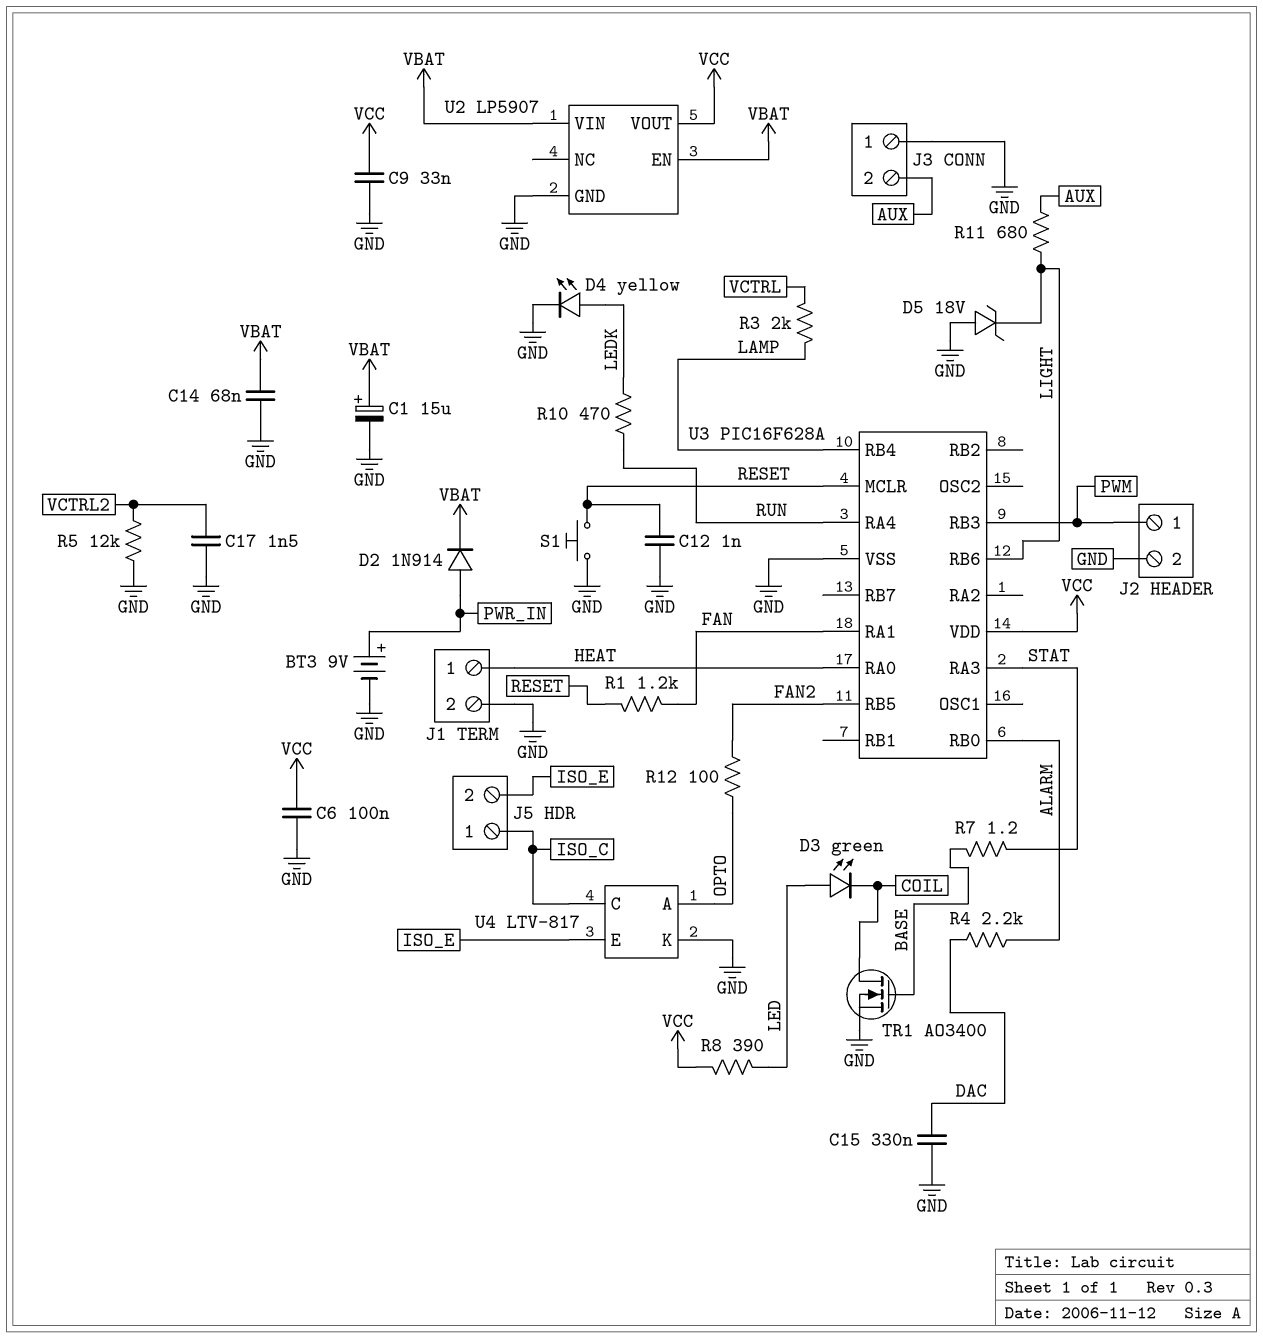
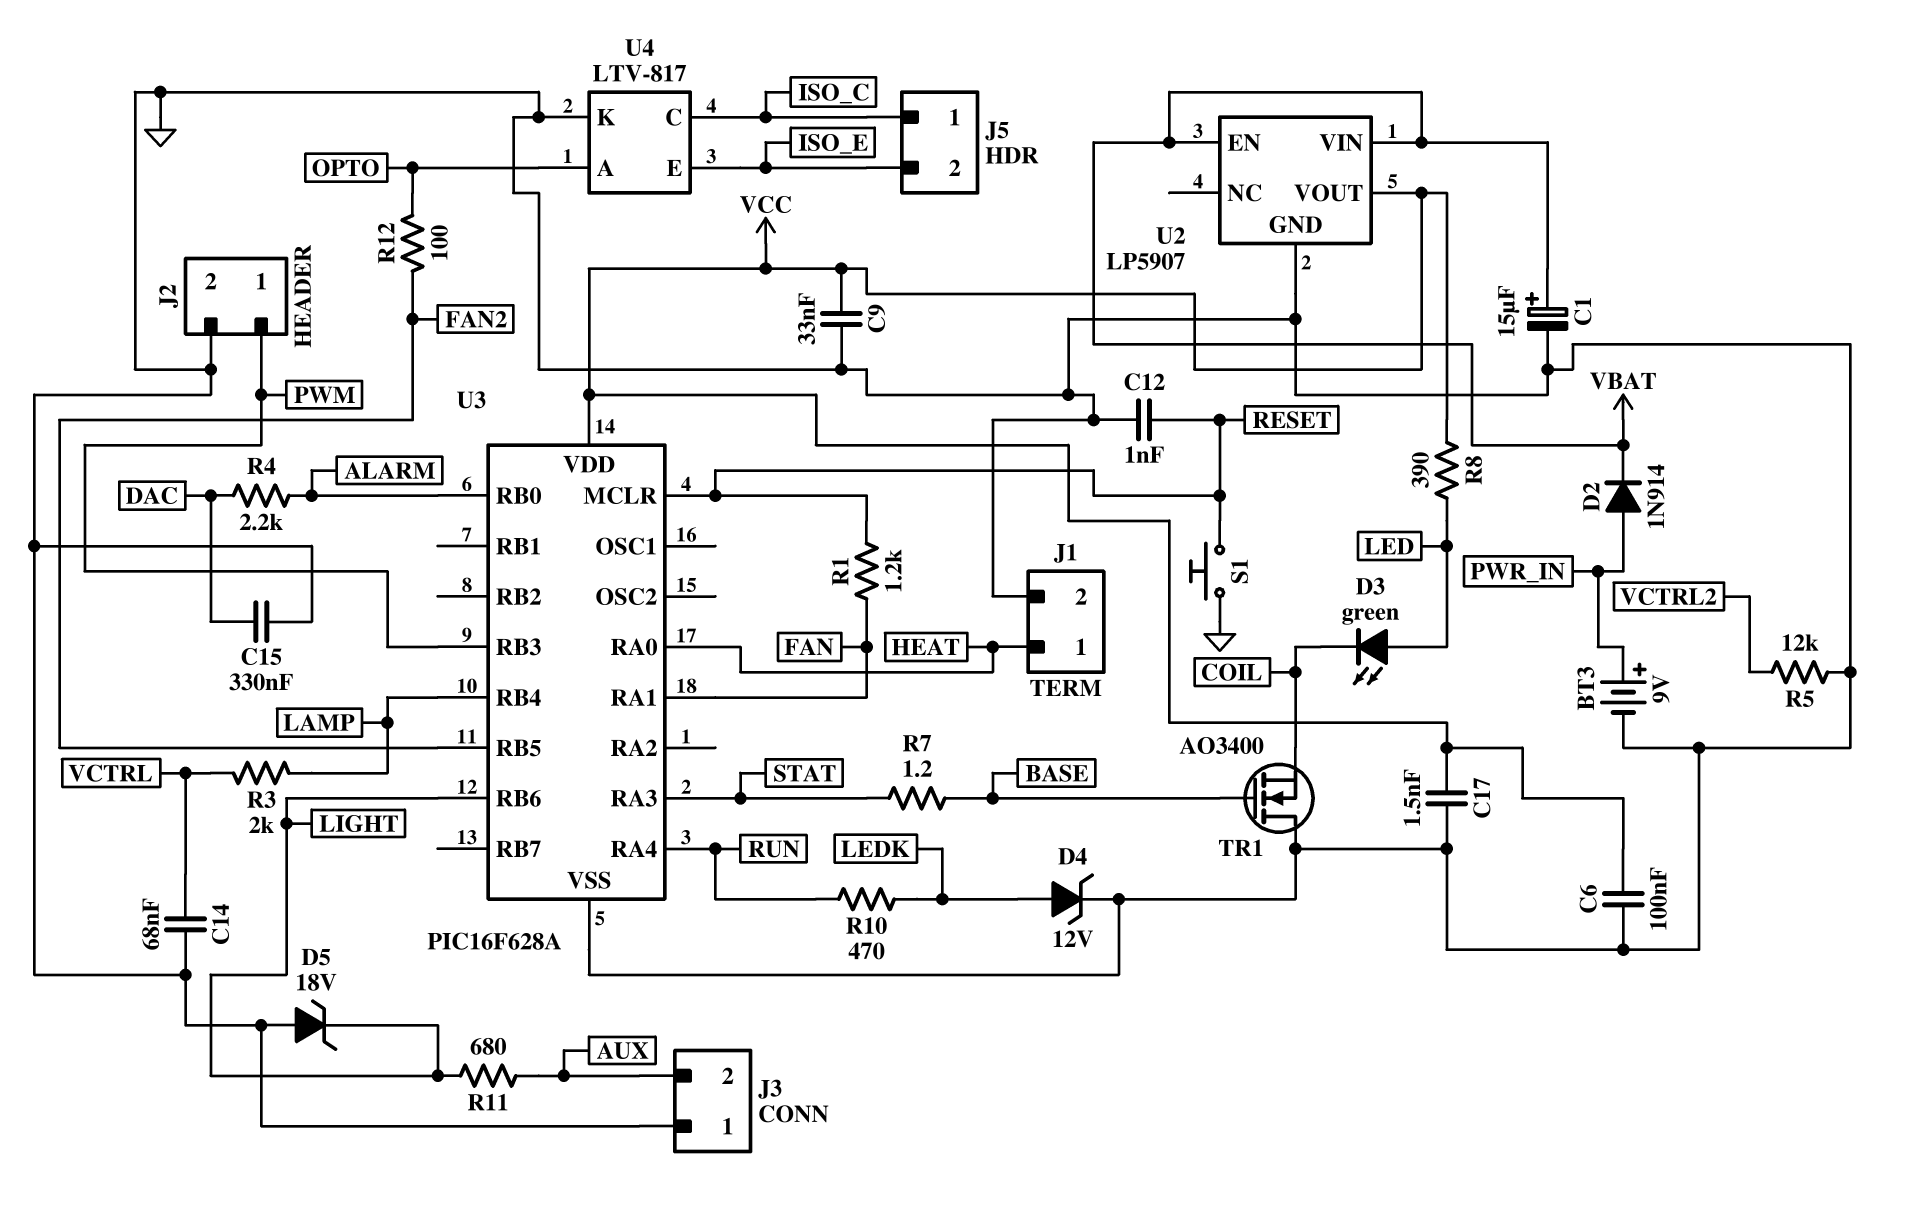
C14: 68nF (GND, VBAT) -> 68nF (GND, VCTRL)
C17: 1.5nF (GND, VCTRL2) -> 1.5nF (GND, VCC)
D4: LED yellow (A LEDK, K GND) -> zener 12V (A LEDK, K GND)
TR1: NMOS AO3400 (G BASE, D COIL, S GND) -> NMOS AO3400 (G BASE, D GND, S COIL)

